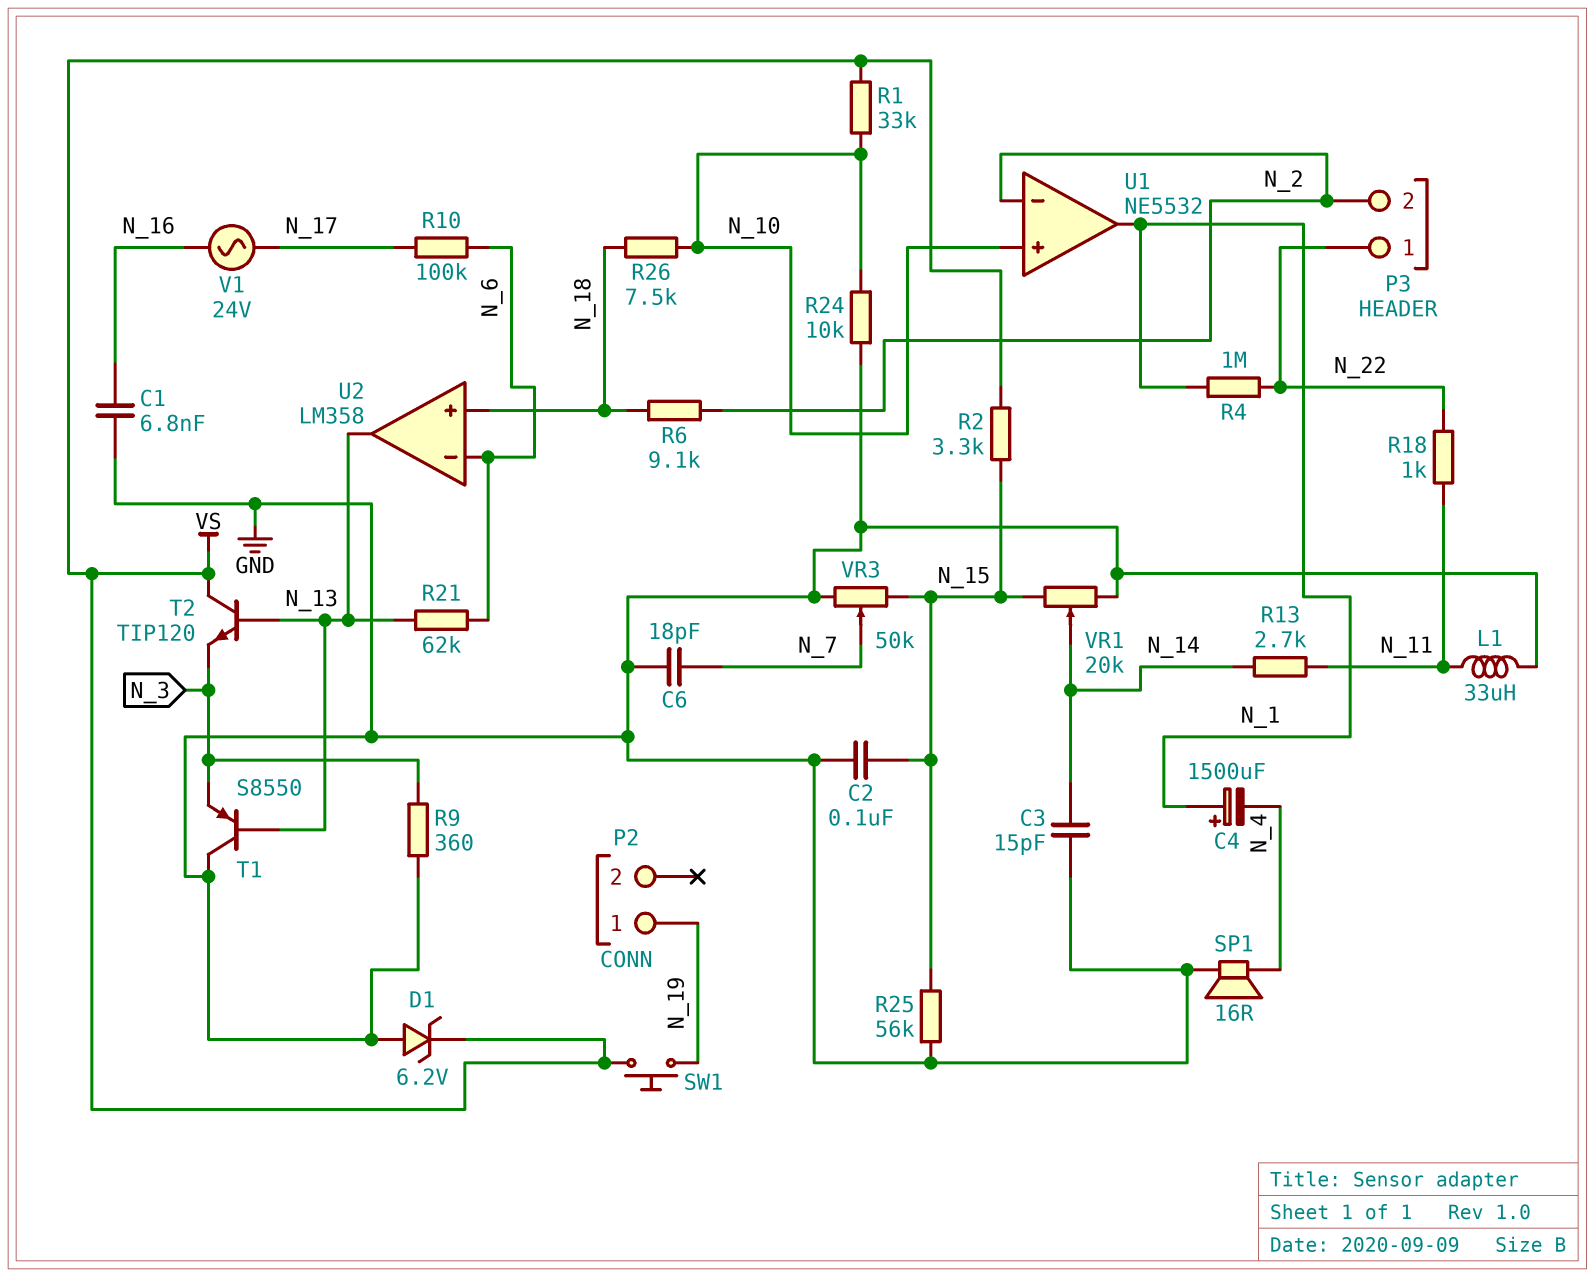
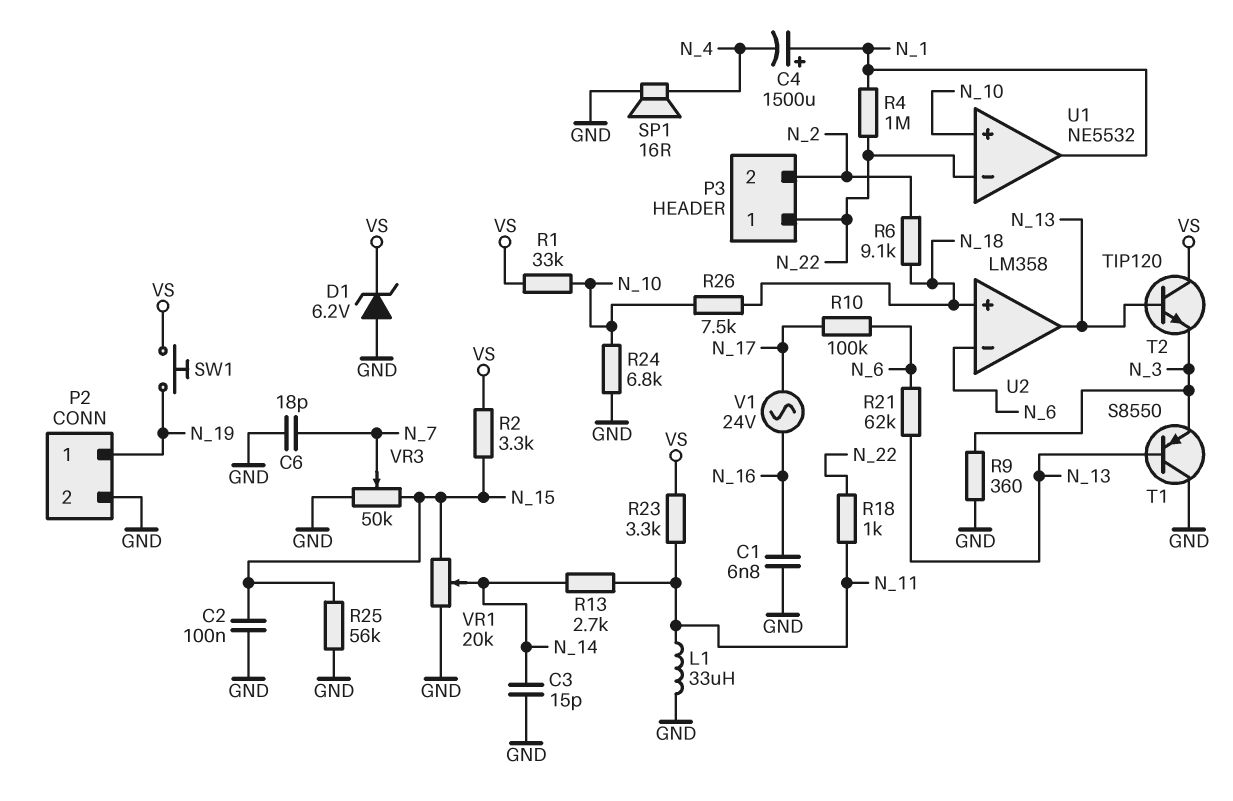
P2 pin 2: none -> GND
R23: none -> 3.3k (N_11, VS)
R24: 10k (GND, N_10) -> 6.8k (GND, N_10)
U1 pin in-: N_2 -> N_22

